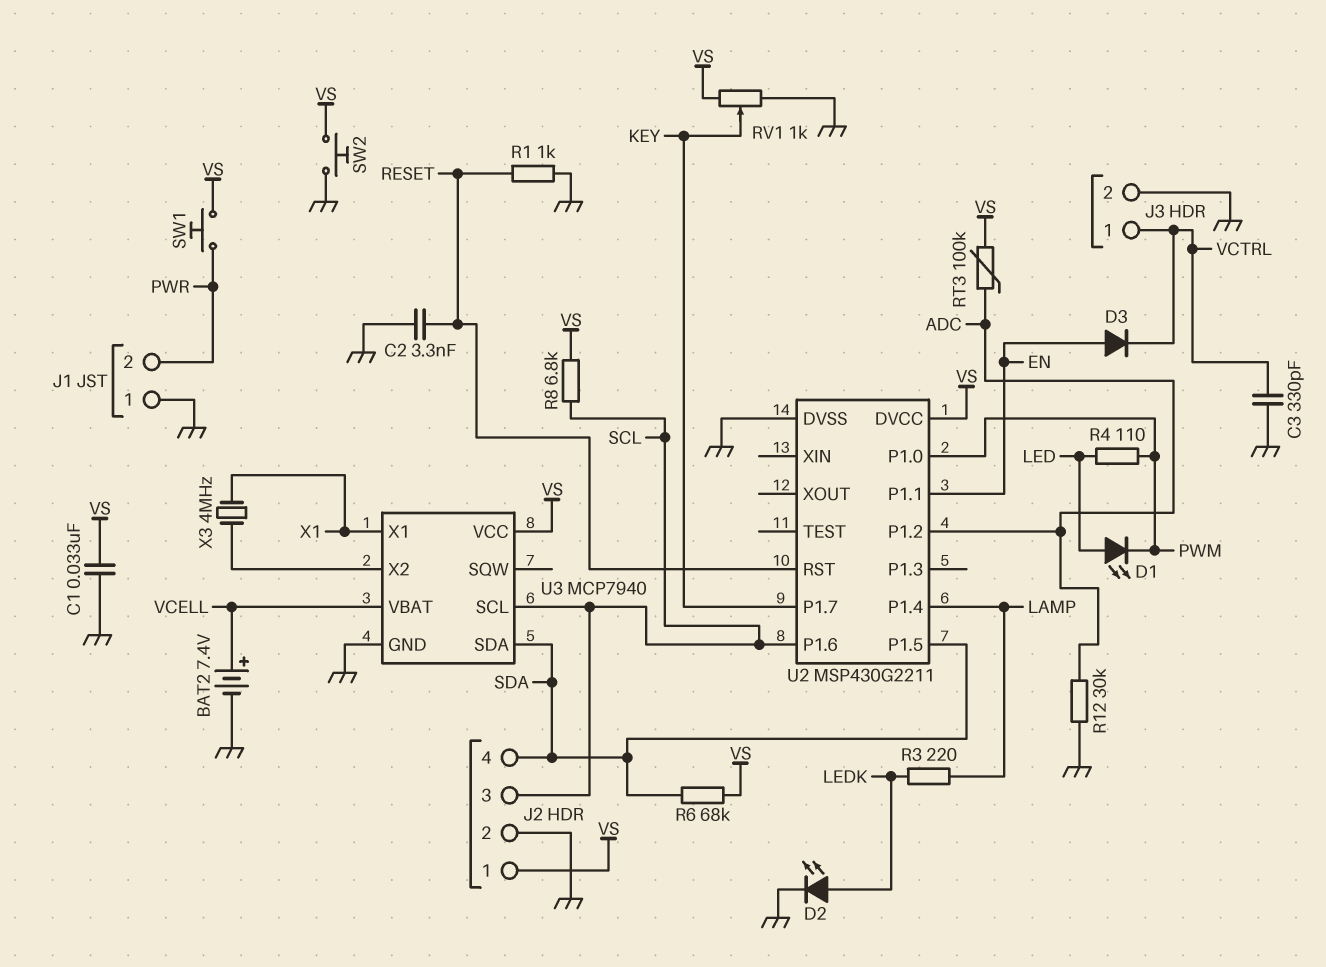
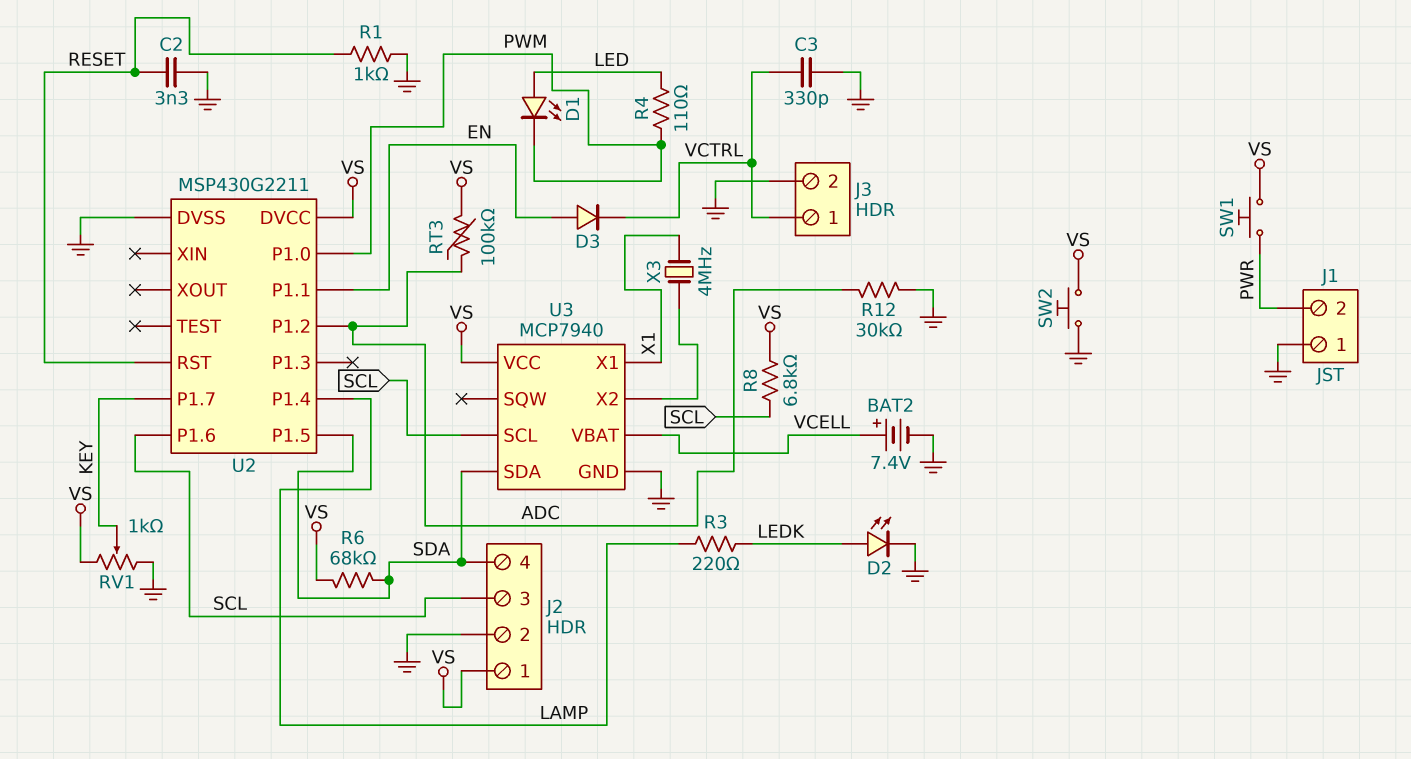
C1: 33nF (GND, VS) -> none

